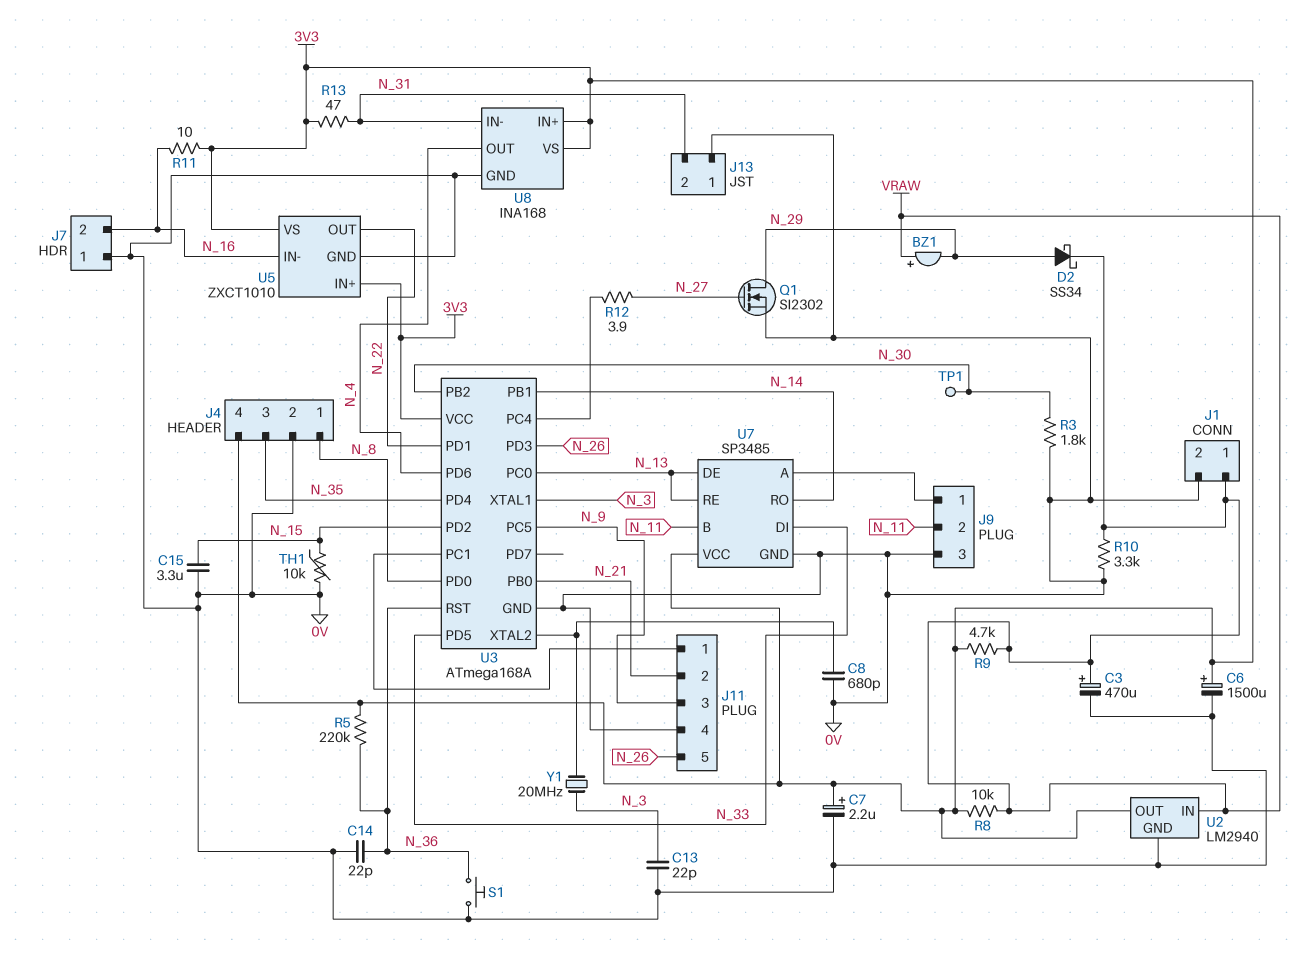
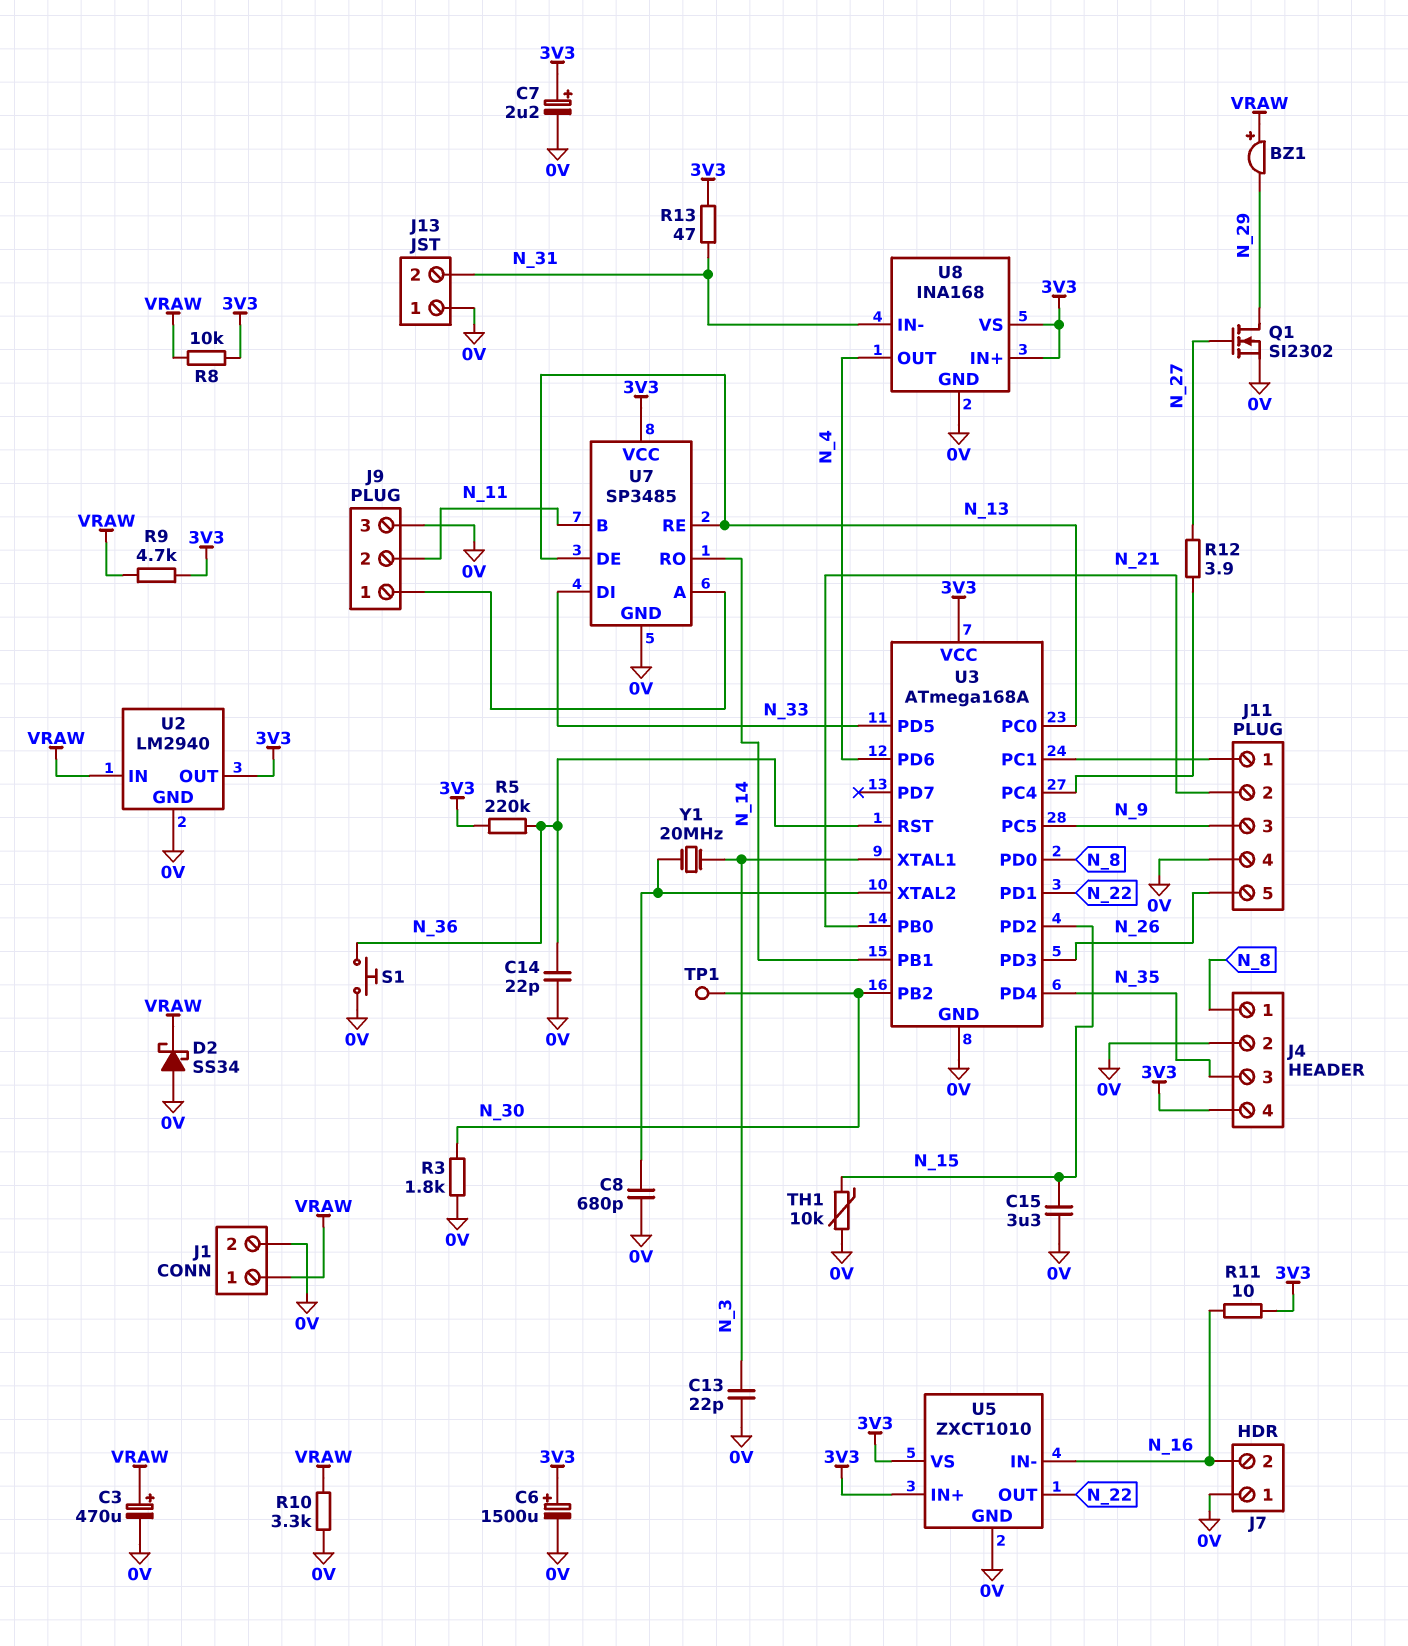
D2: schottky SS34 (A N_29, K VRAW) -> schottky SS34 (A 0V, K VRAW)

